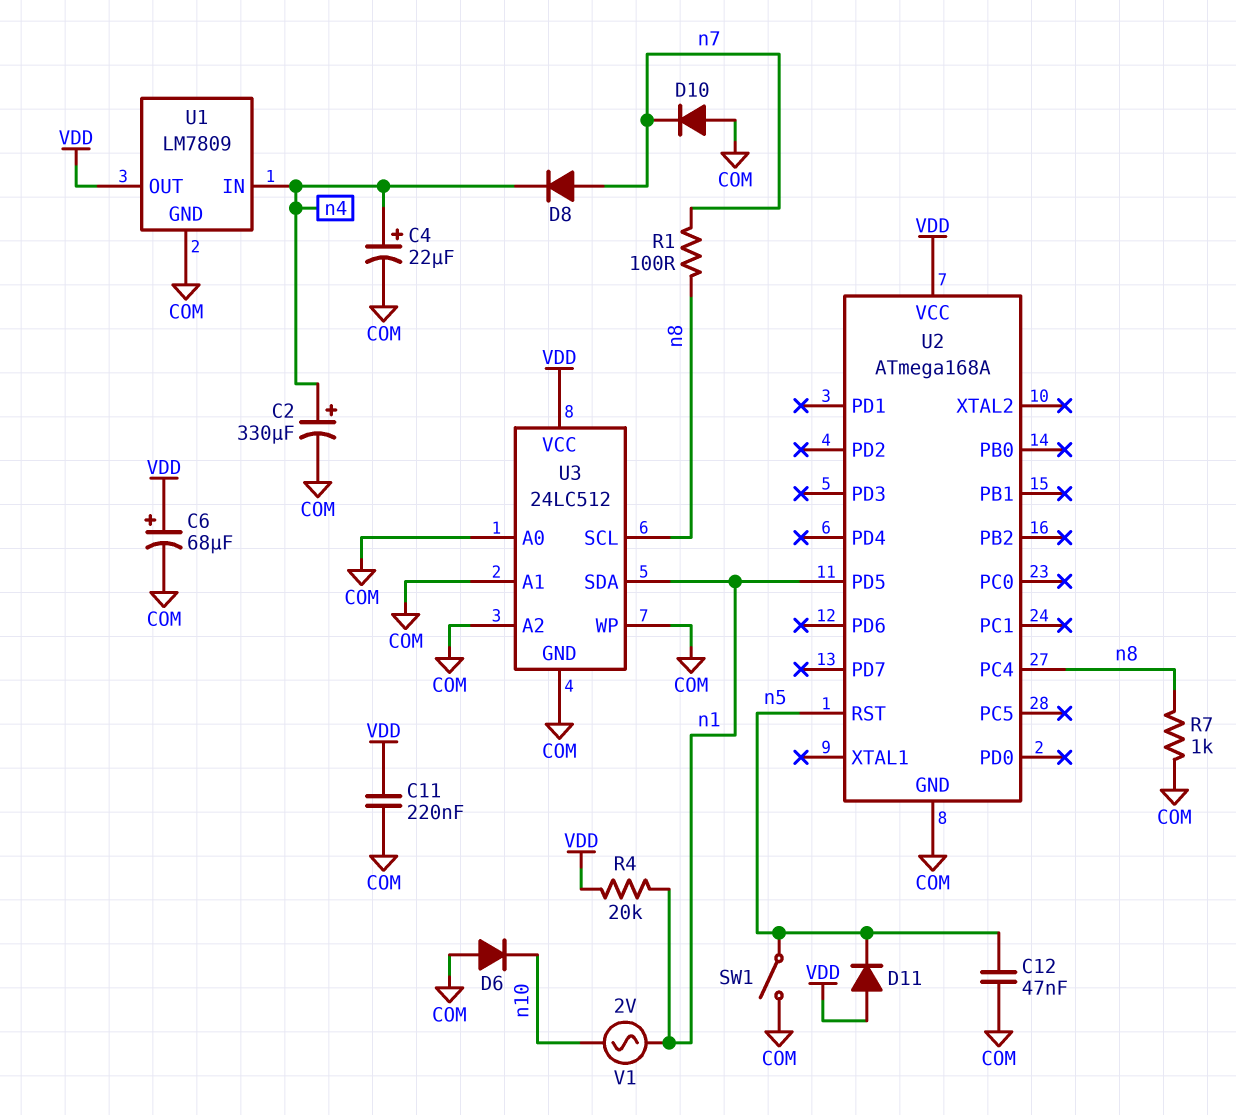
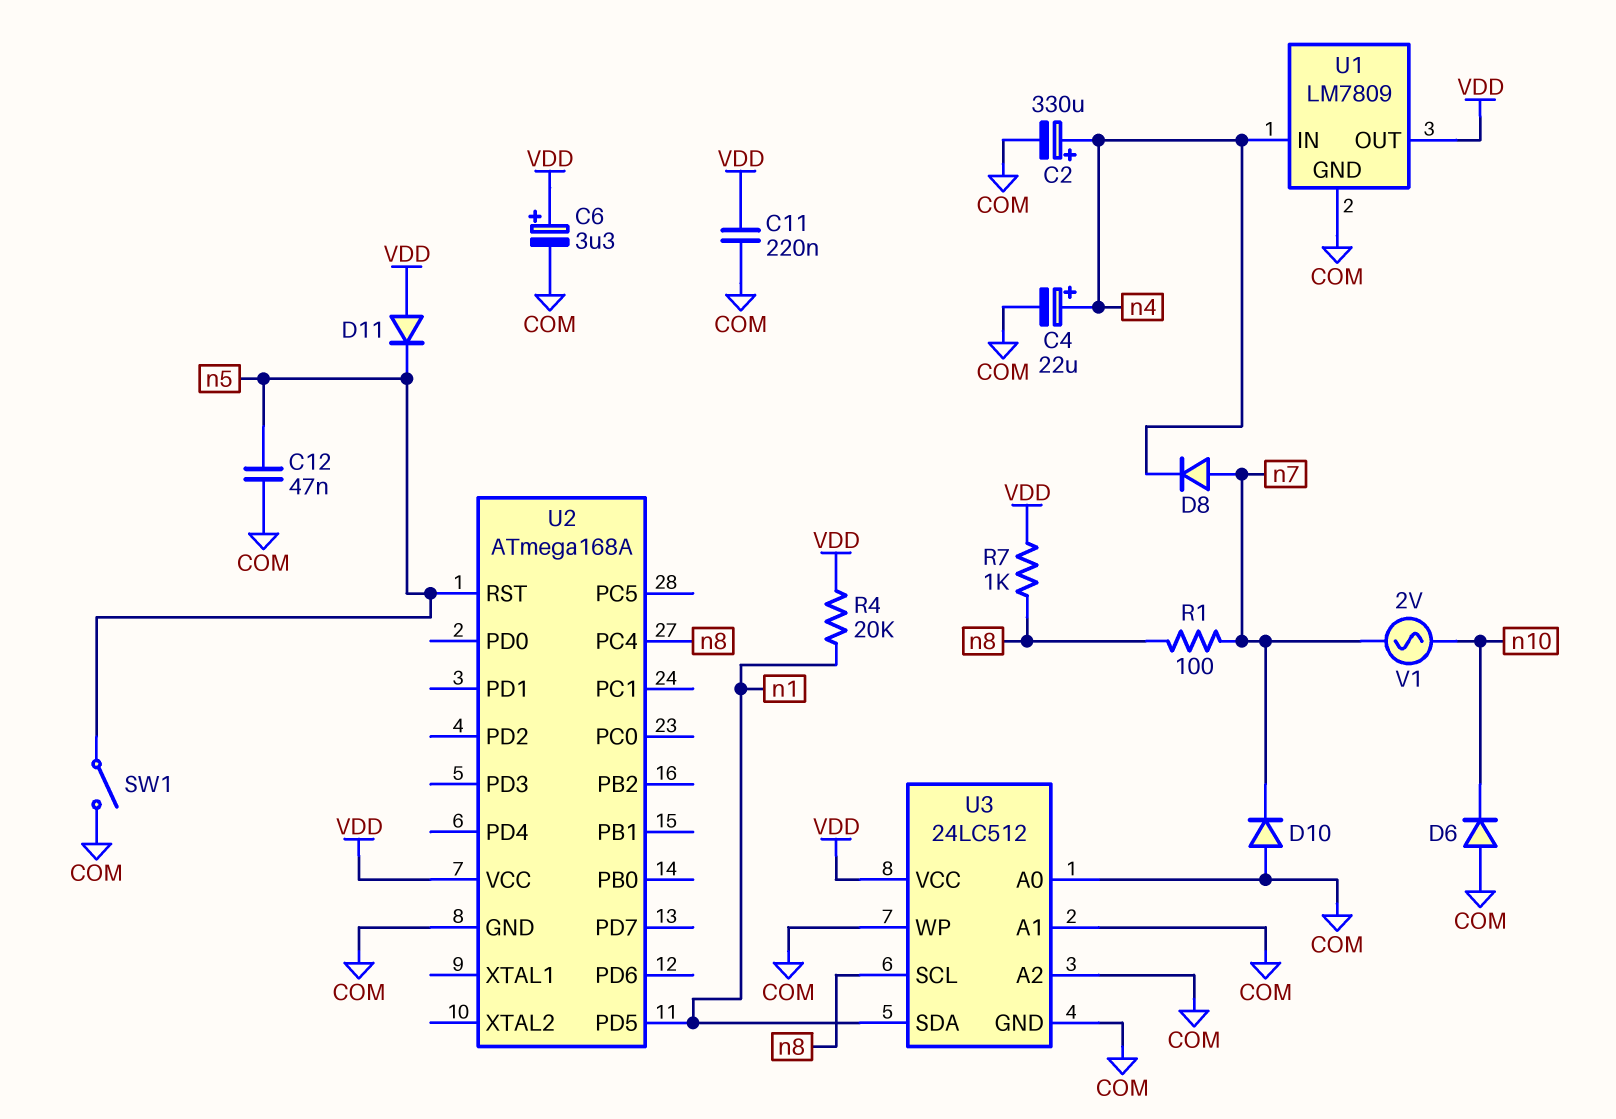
C6: 68uF (plus VDD, minus COM) -> 3.3uF (plus VDD, minus COM)
R7: 1k (COM, n8) -> 1k (VDD, n8)
V1: AC 2V (n1, n10) -> AC 2V (n7, n10)

